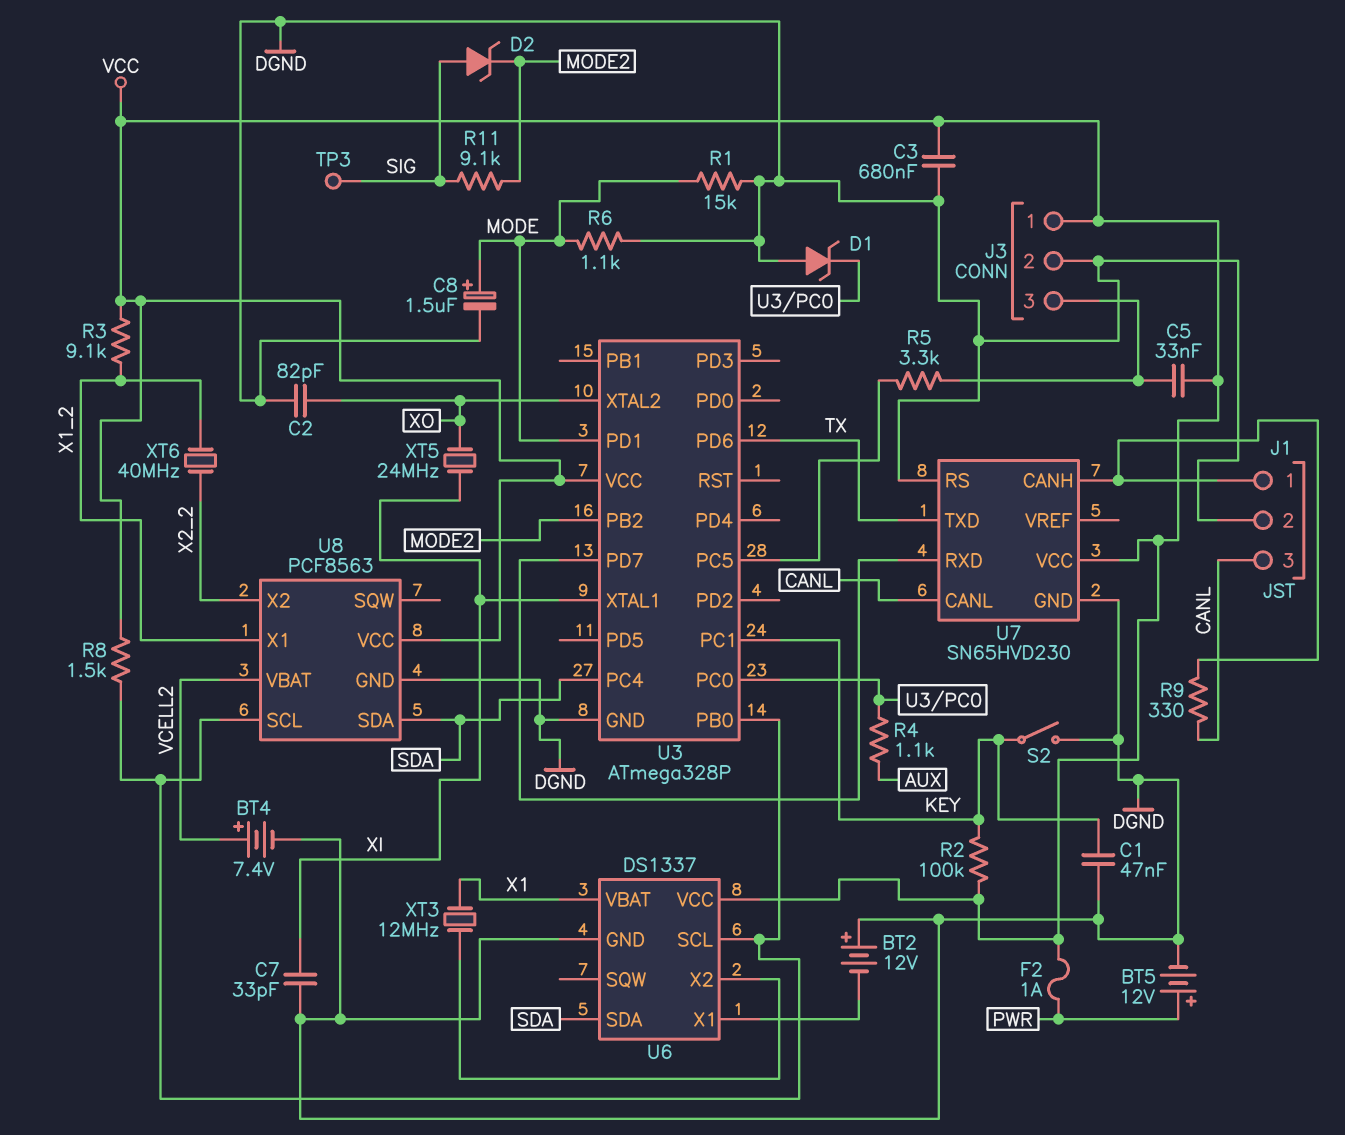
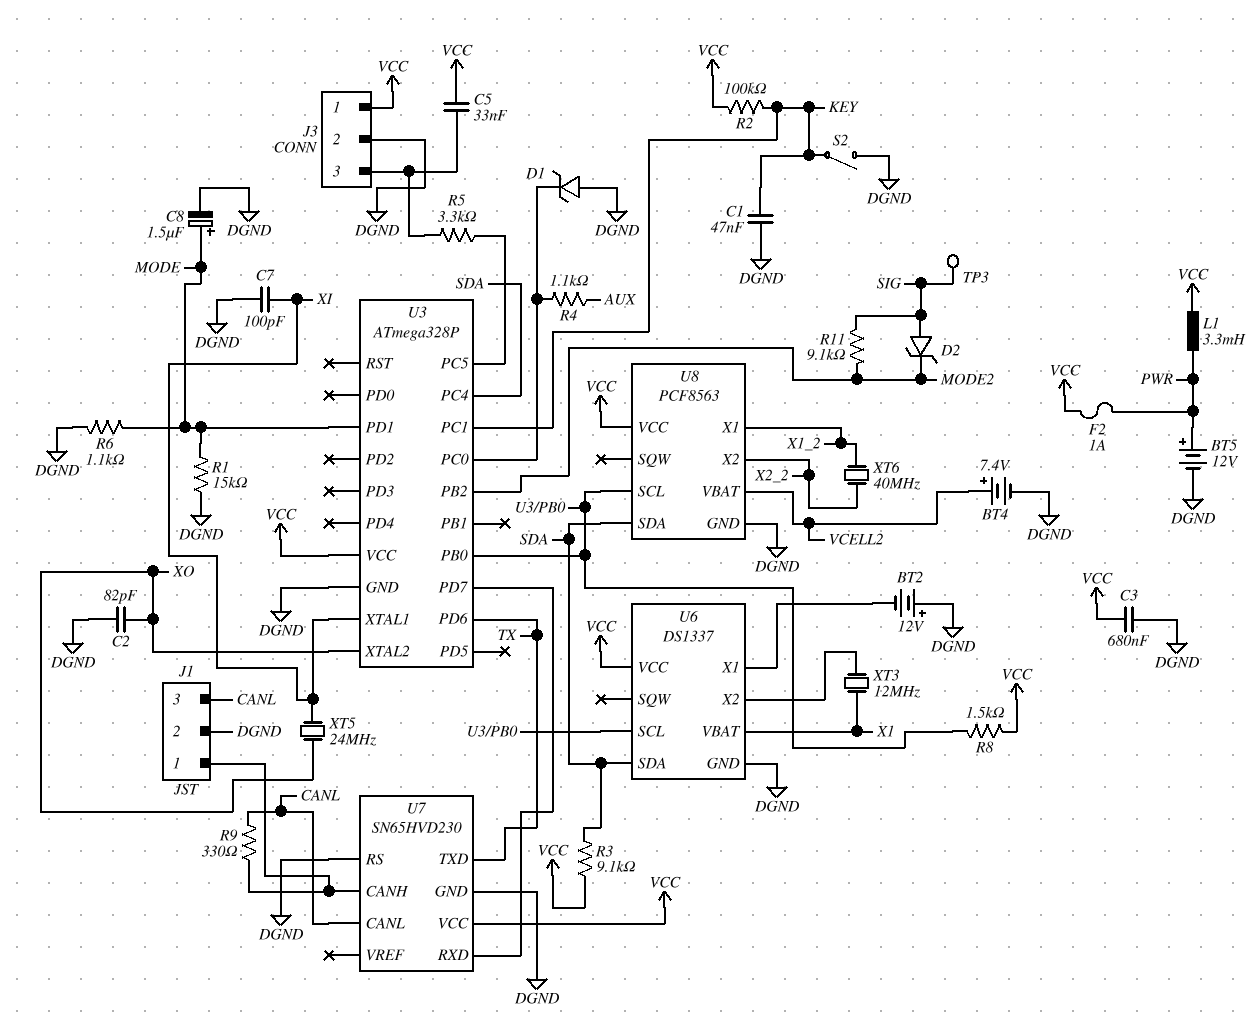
C7: 33pF (DGND, XI) -> 100pF (DGND, XI)
L1: none -> 3.3mH (PWR, VCC)
R3: 9.1k (VCC, X1_2) -> 9.1k (SDA, VCC)

